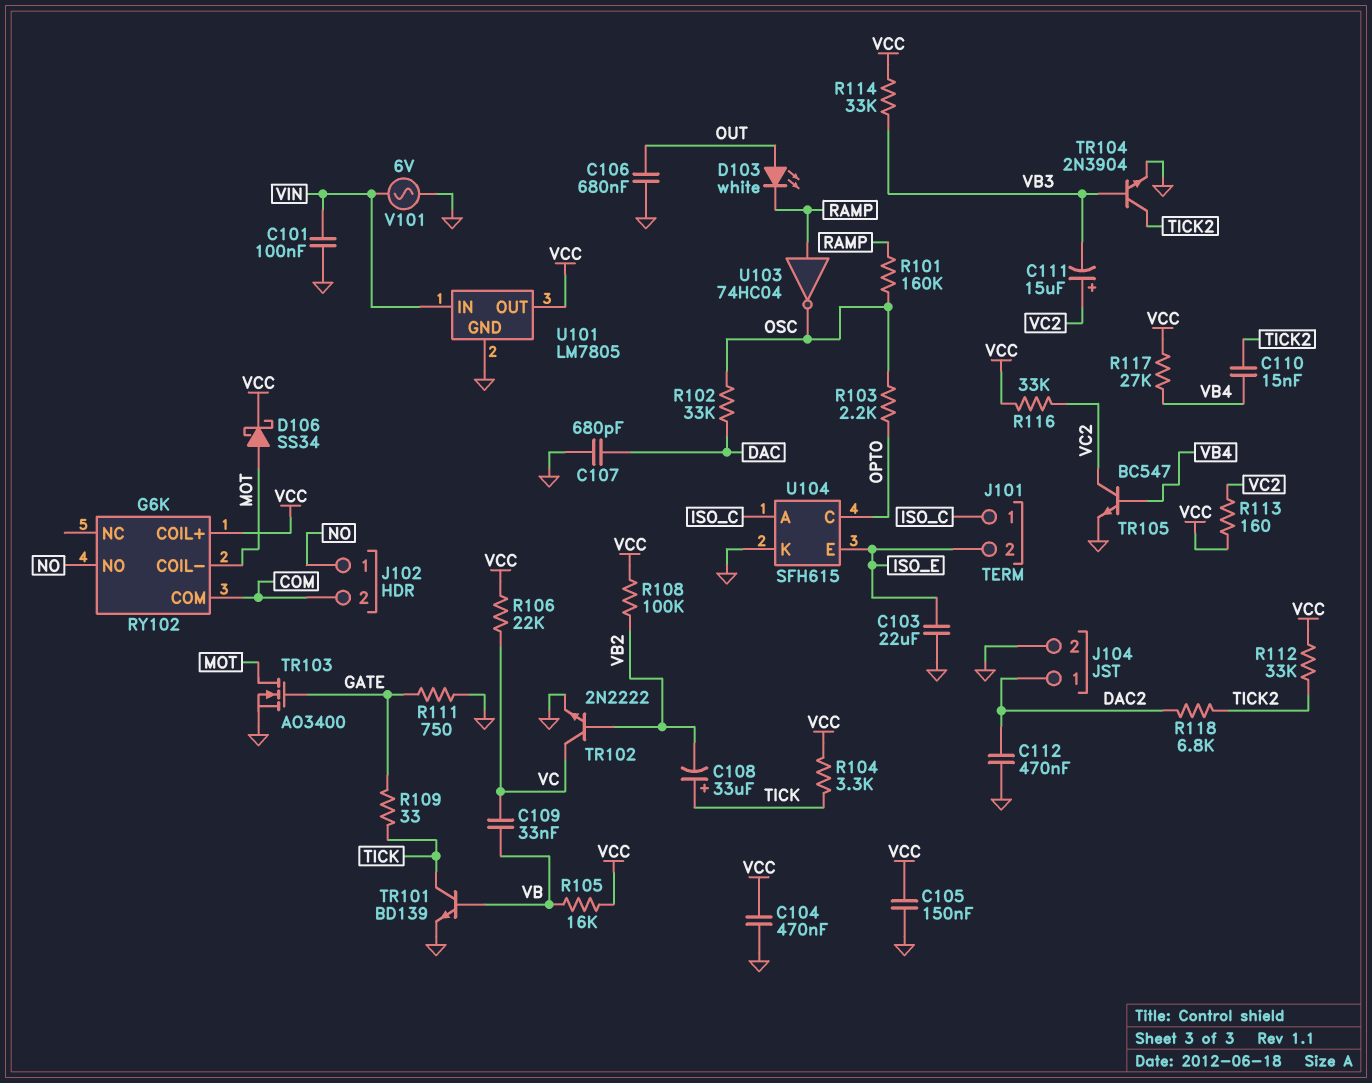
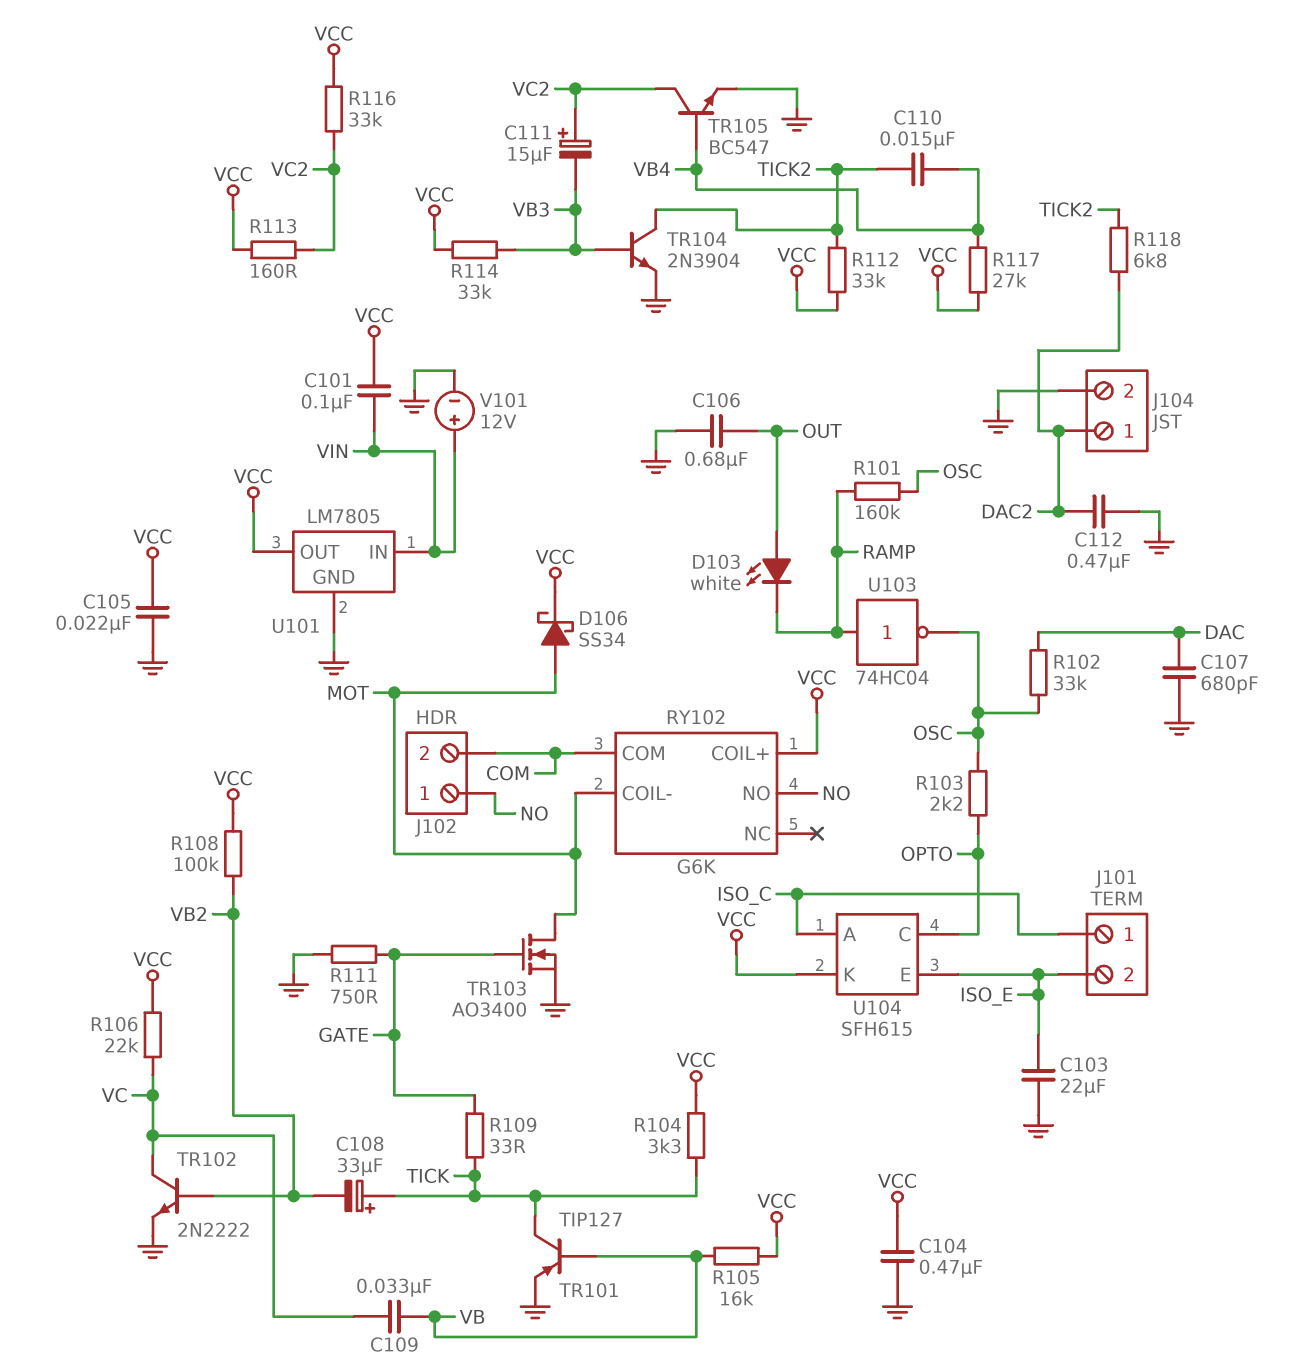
C101: 100nF (GND, VIN) -> 100nF (VCC, VIN)
C105: 150nF (GND, VCC) -> 22nF (GND, VCC)
TR101: NPN BD139 (B VB, C TICK, E GND) -> PNP TIP127 (B VB, C TICK, E GND)
U104 pin K: GND -> VCC
V101: AC 6V (GND, VIN) -> 12V (plus VIN, minus GND)

